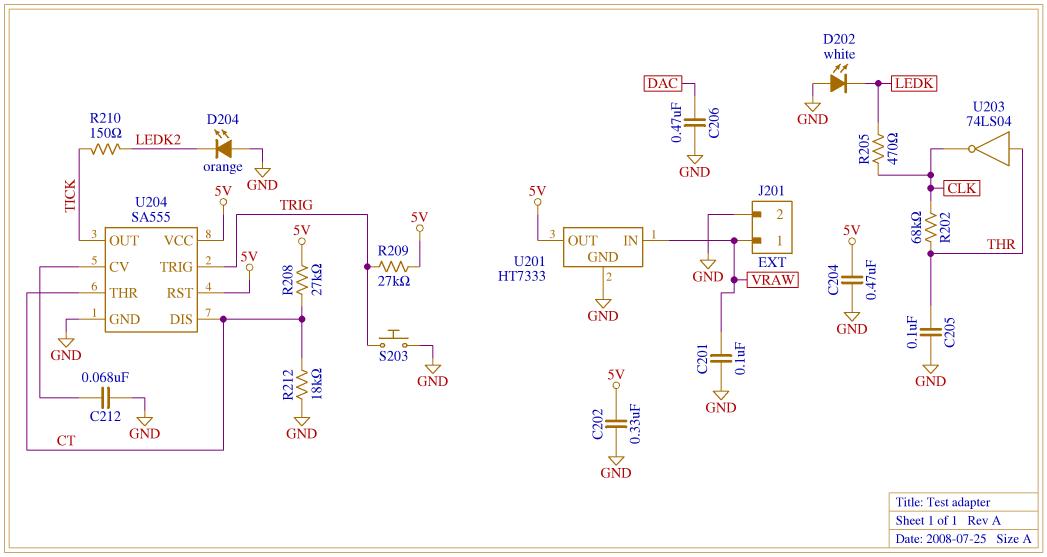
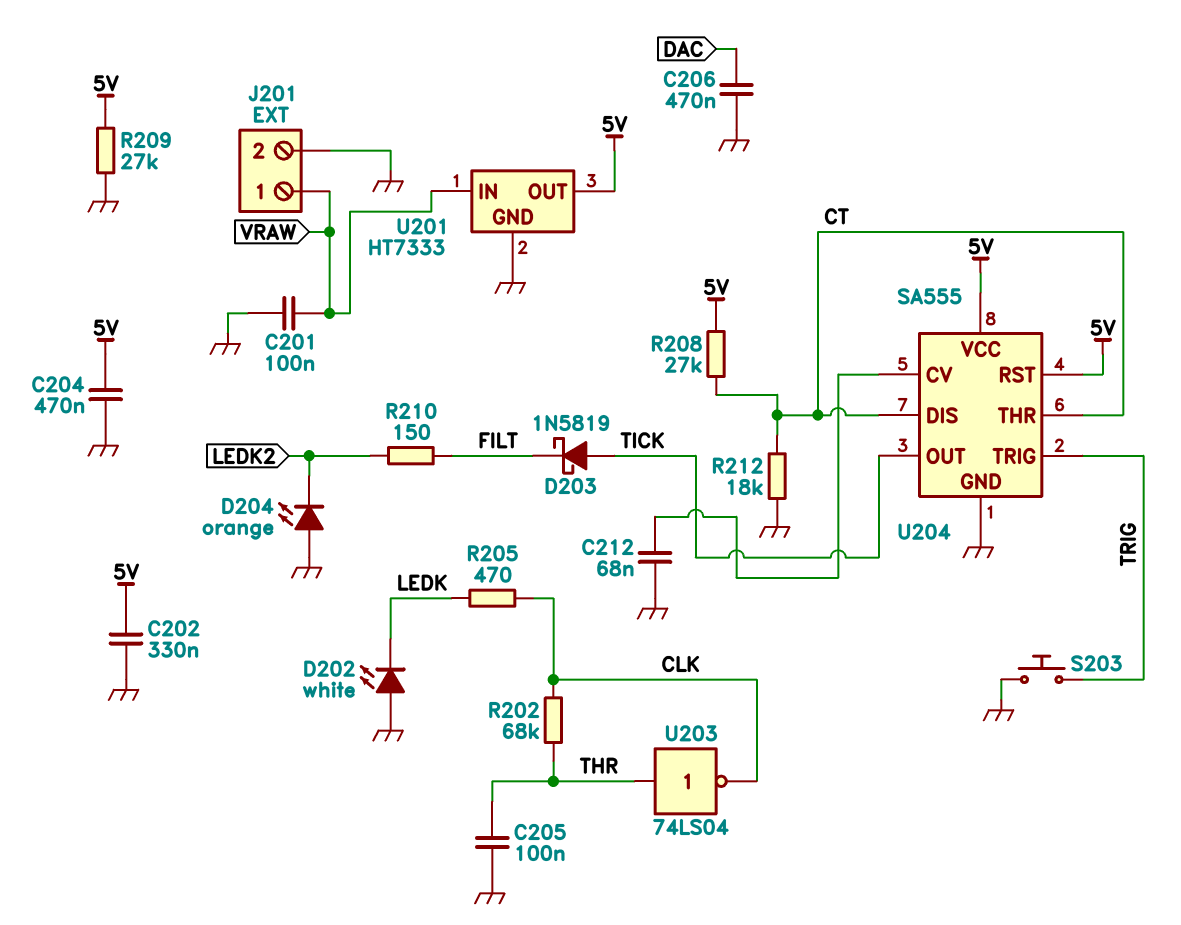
D203: none -> schottky 1N5819 (A TICK, K FILT)
R209: 27k (5V, TRIG) -> 27k (5V, GND)
R210: 150 (LEDK2, TICK) -> 150 (FILT, LEDK2)

